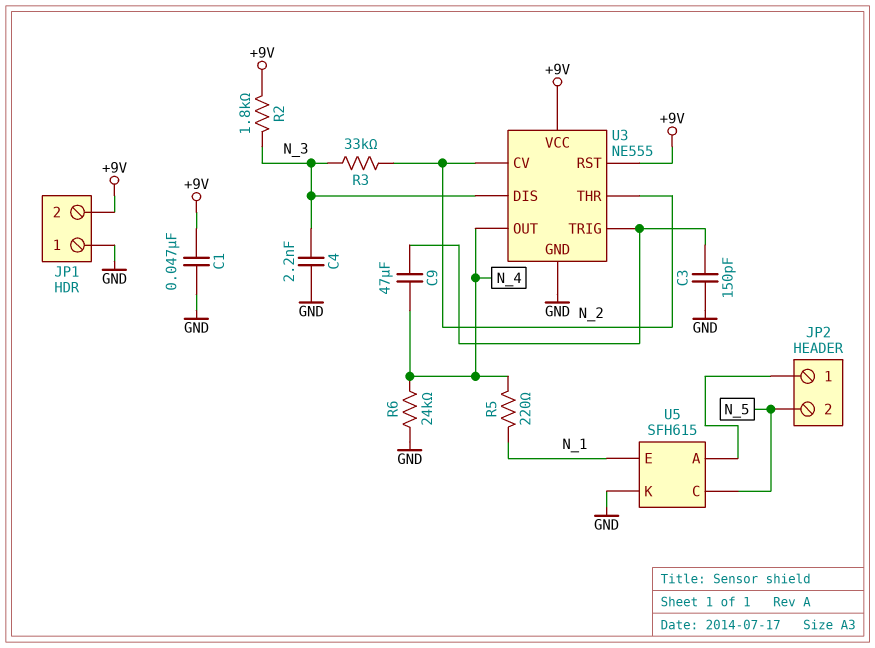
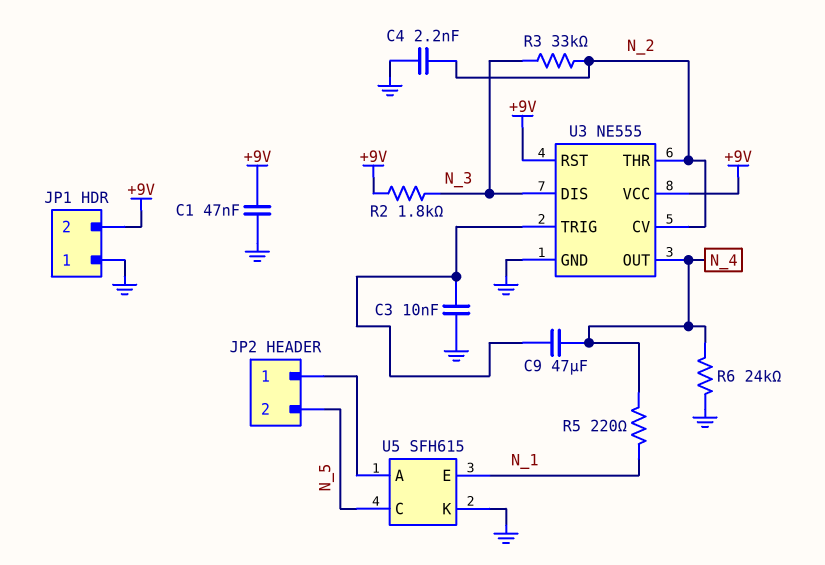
C3: 150pF (GND, U3/TRIG) -> 10nF (GND, U3/TRIG)
C4: 2.2nF (GND, N_3) -> 2.2nF (GND, N_2)

